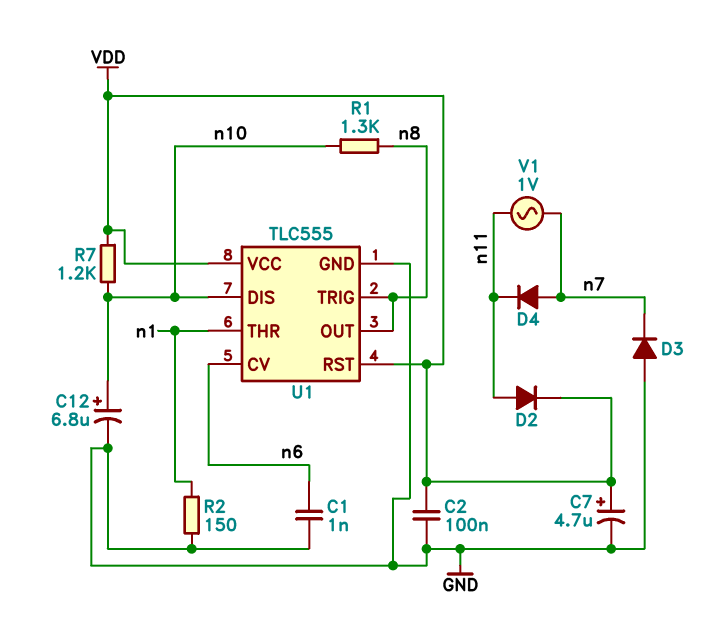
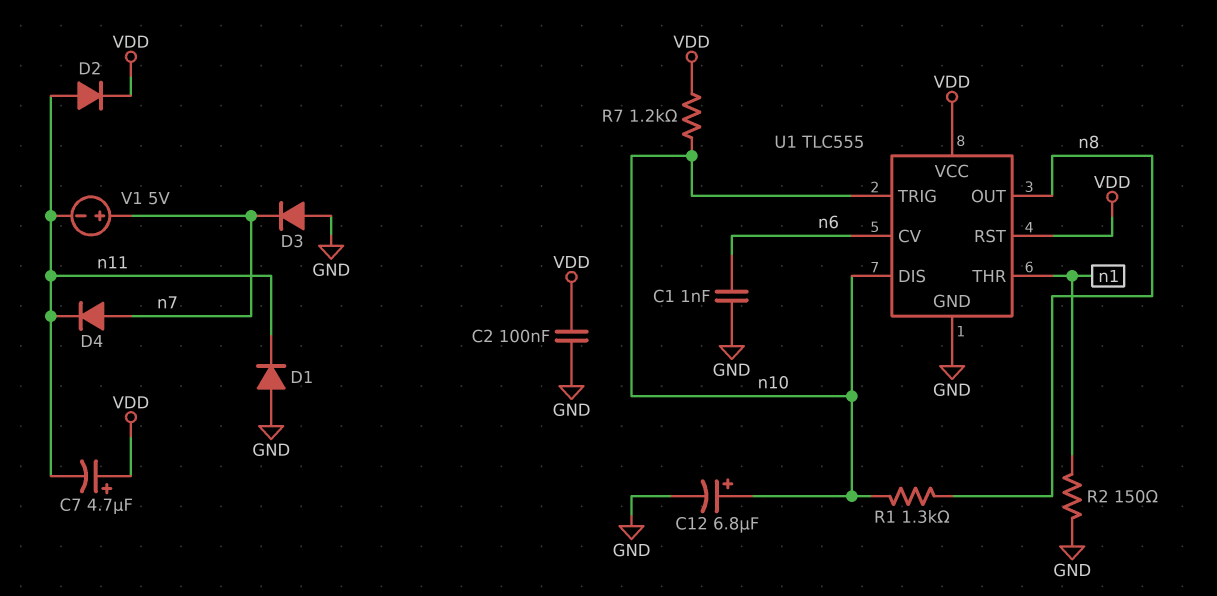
C7: 4.7uF (plus VDD, minus GND) -> 4.7uF (plus VDD, minus n11)
D1: none -> diode (A GND, K n11)
U1 pin TRIG: n8 -> n10
V1: AC 1V (n7, n11) -> 5V (plus n7, minus n11)

